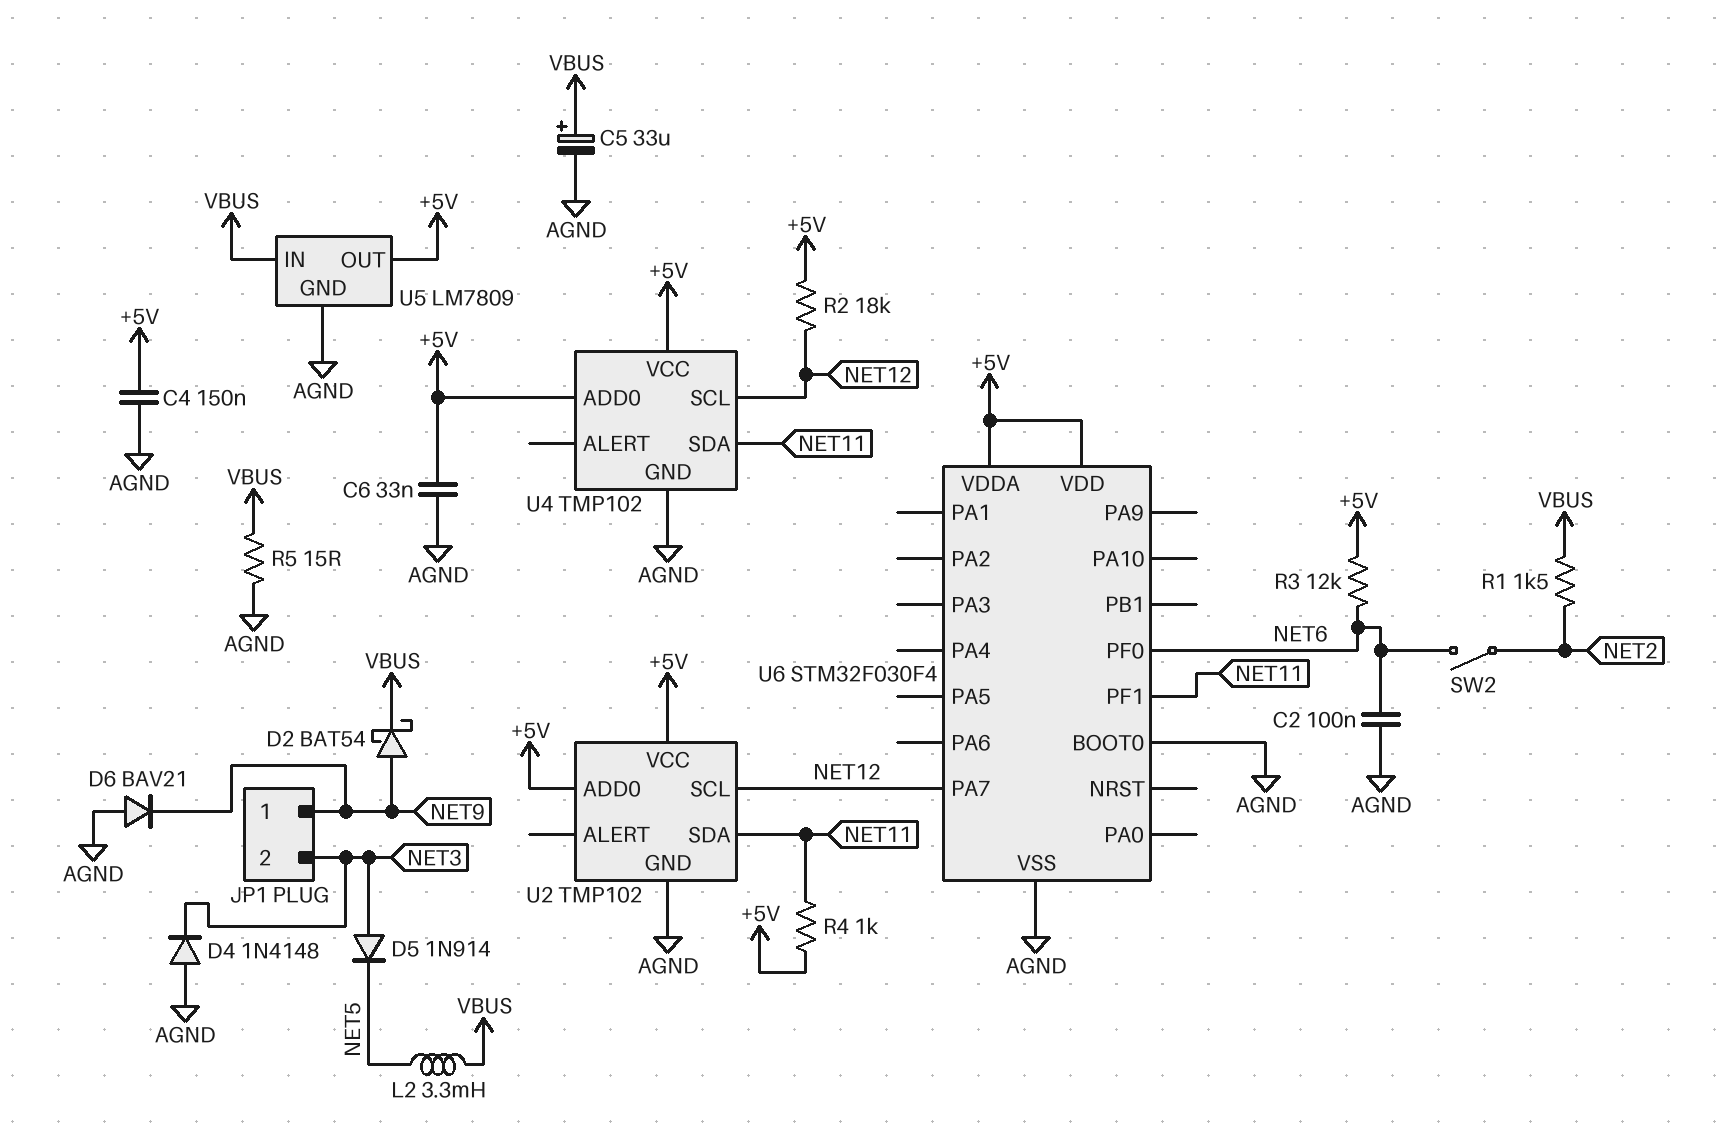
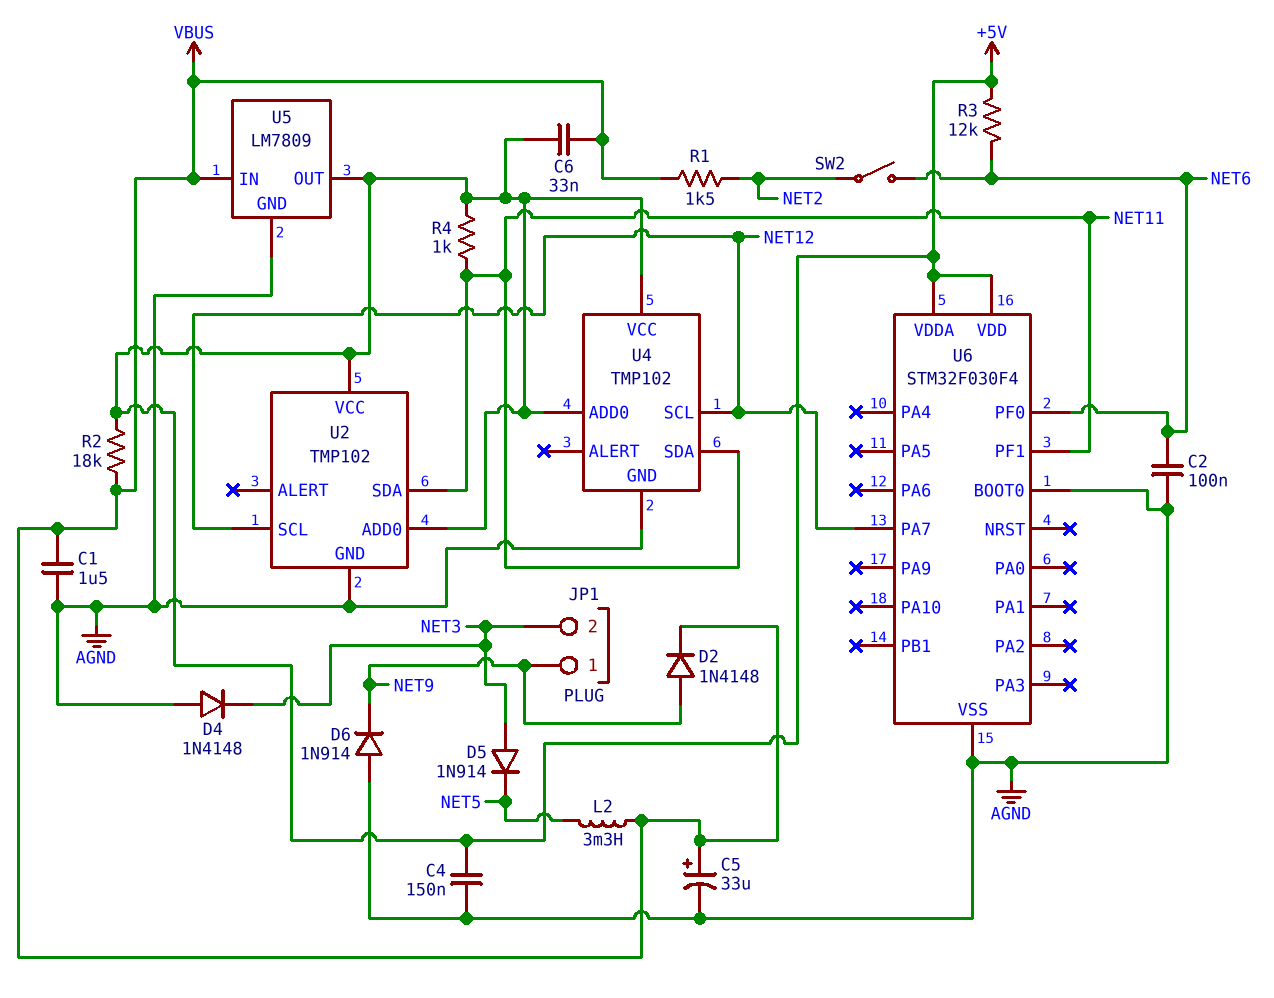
C1: none -> 1.5uF (AGND, VBUS)
C6: 33nF (+5V, AGND) -> 33nF (+5V, VBUS)
D2: schottky BAT54 (A NET9, K VBUS) -> diode 1N4148 (A NET9, K VBUS)
D6: diode BAV21 (A AGND, K NET9) -> diode 1N914 (A AGND, K NET9)
R2: 18k (+5V, NET12) -> 18k (+5V, VBUS)
R5: 15 (AGND, VBUS) -> none

